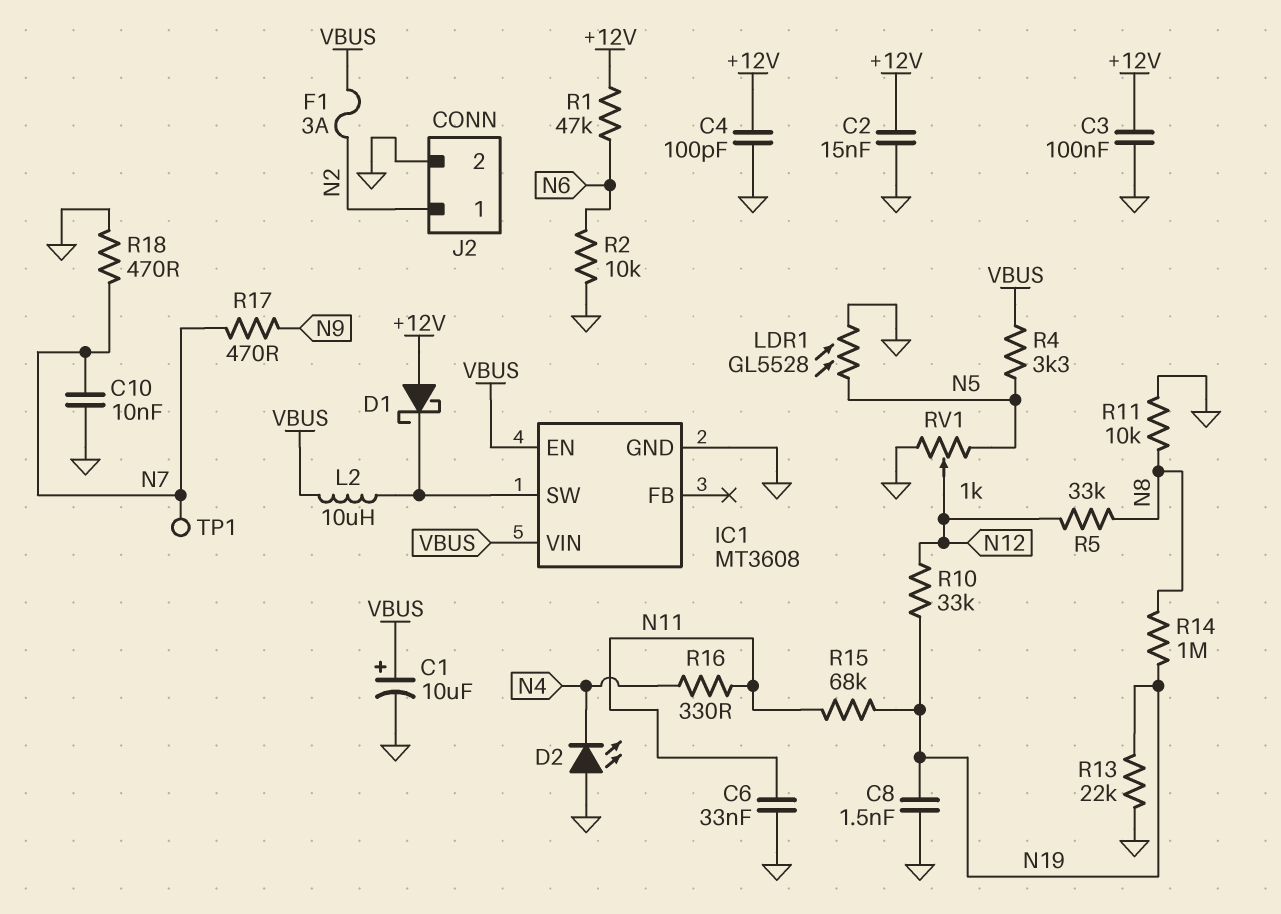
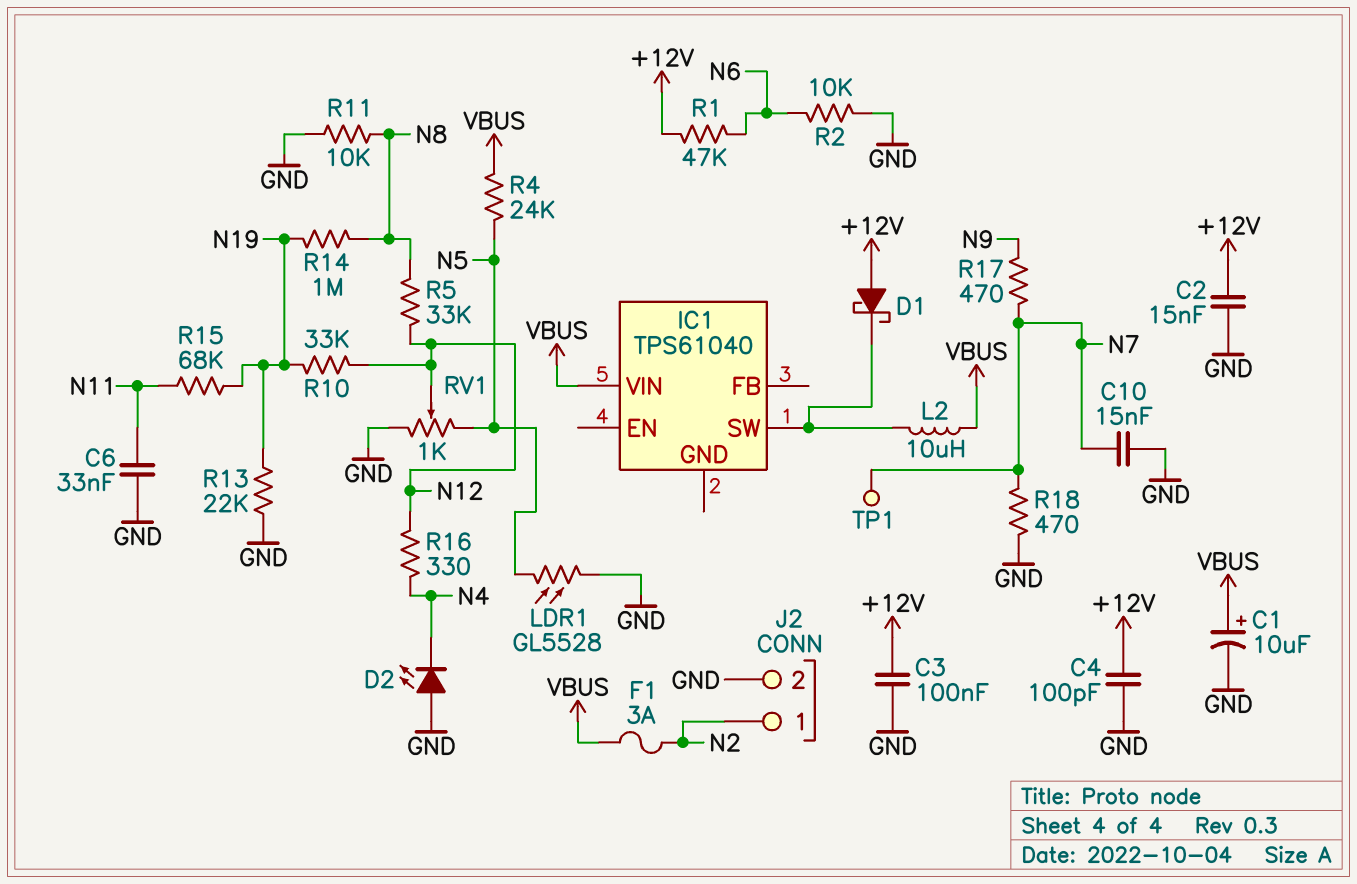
C8: 1.5nF (GND, N19) -> none
C10: 10nF (GND, N7) -> 15nF (GND, N7)
IC1: MT3608 -> TPS61040
IC1 pin EN: VBUS -> none
IC1 pin GND: GND -> none
R4: 3.3k (N5, VBUS) -> 24k (N5, VBUS)
R16: 330 (N4, N11) -> 330 (N4, N12)

